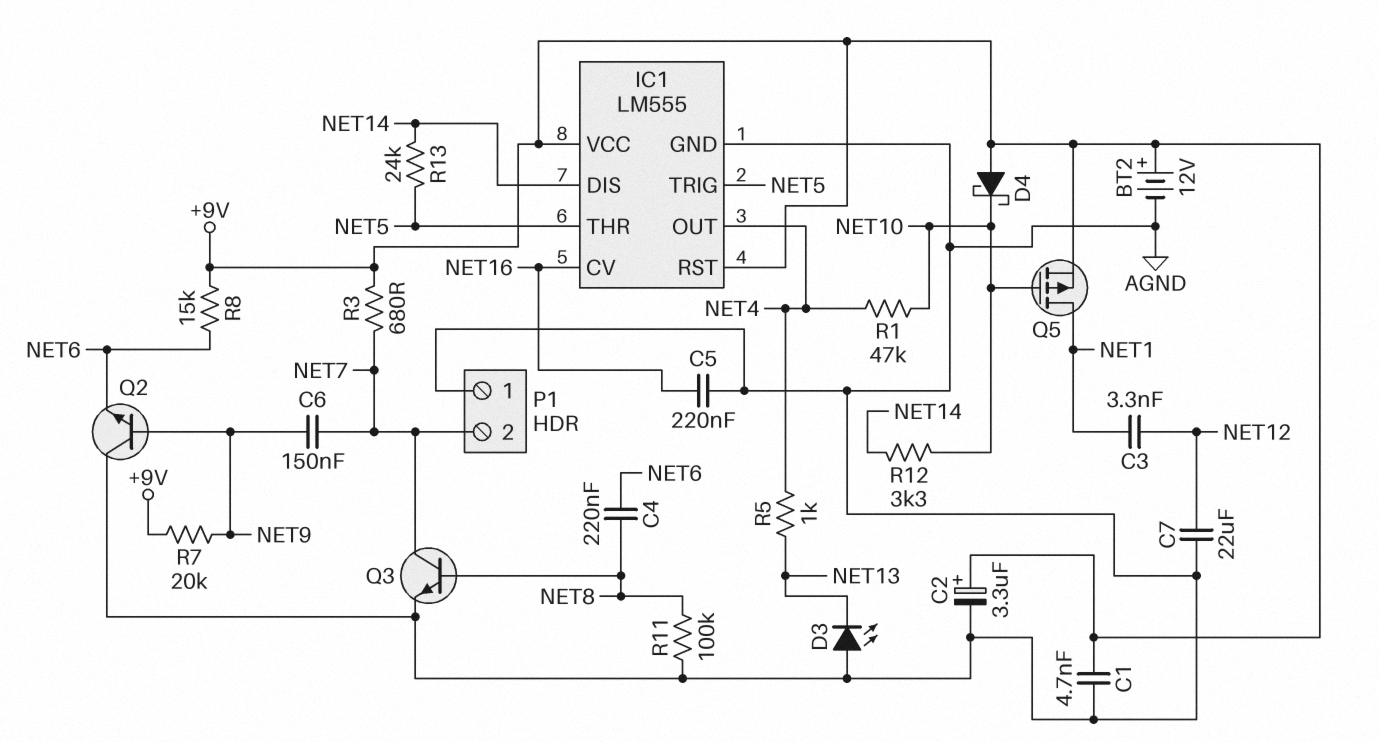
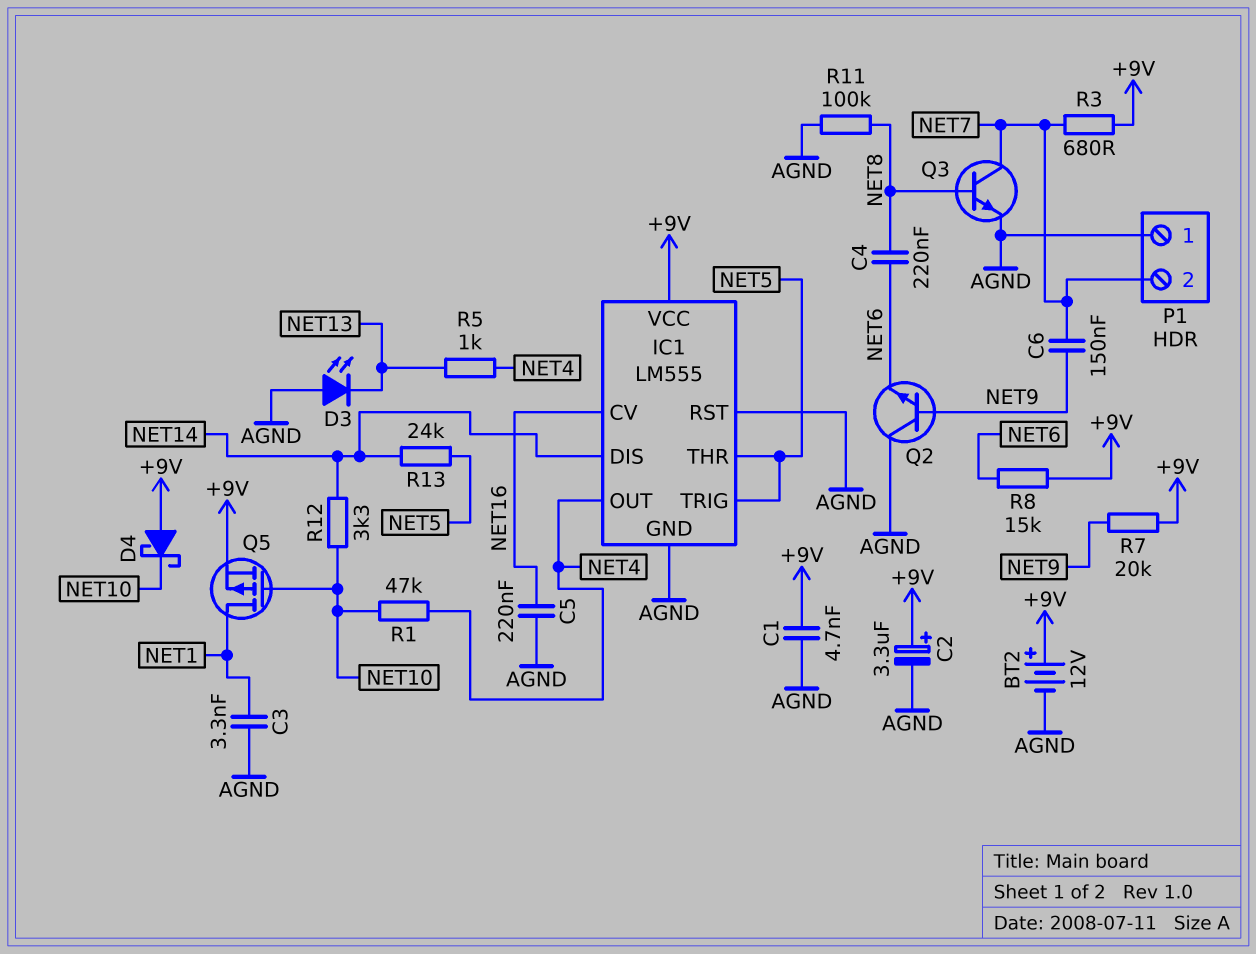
C3: 3.3nF (NET1, NET12) -> 3.3nF (AGND, NET1)
C7: 22uF (AGND, NET12) -> none
IC1 pin RST: +9V -> AGND

